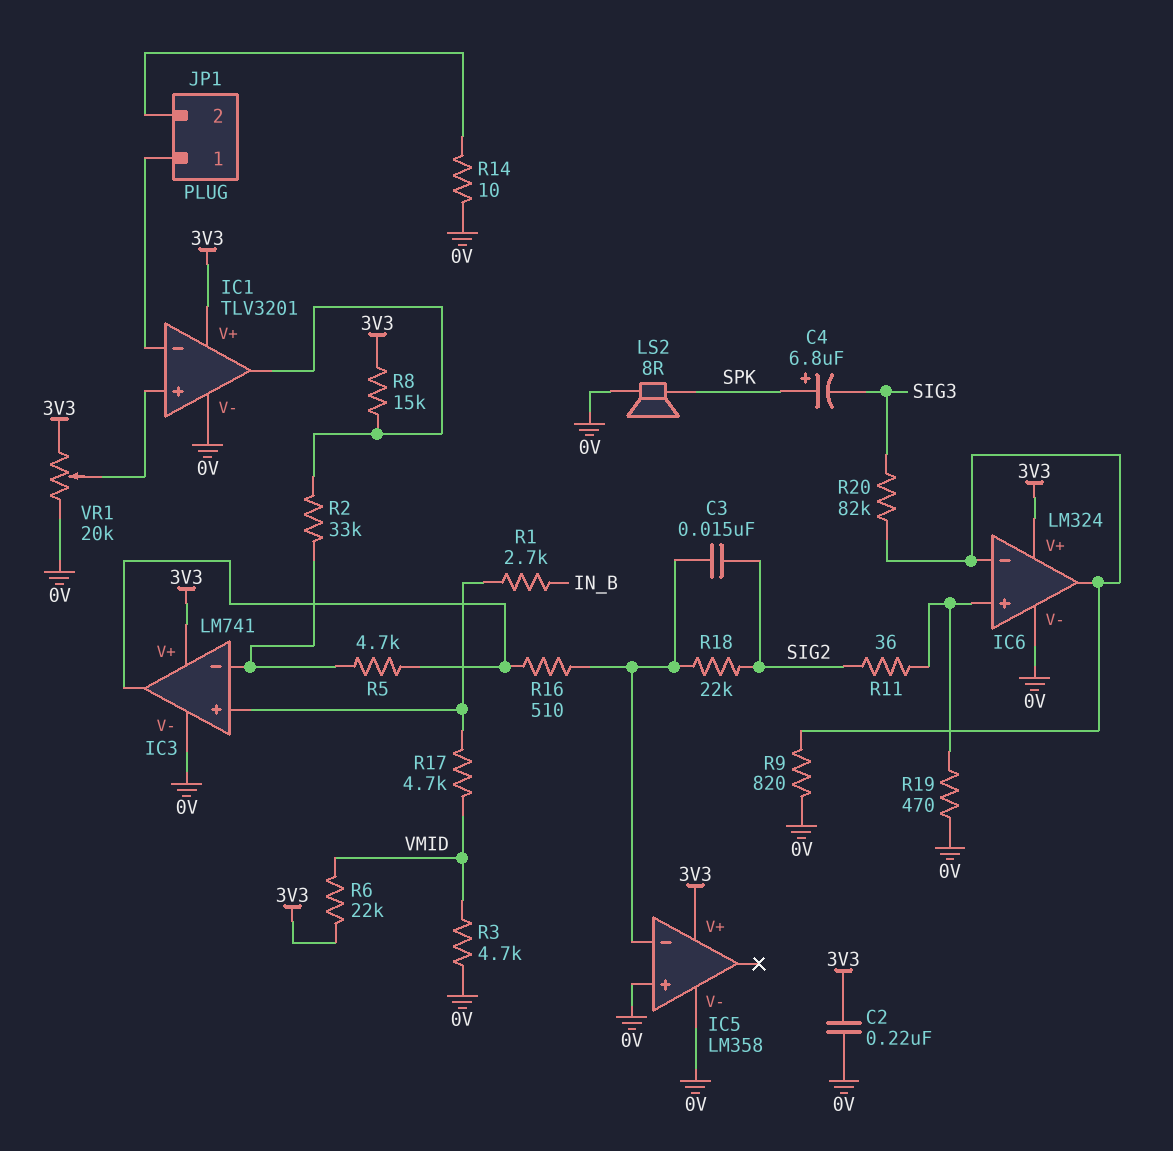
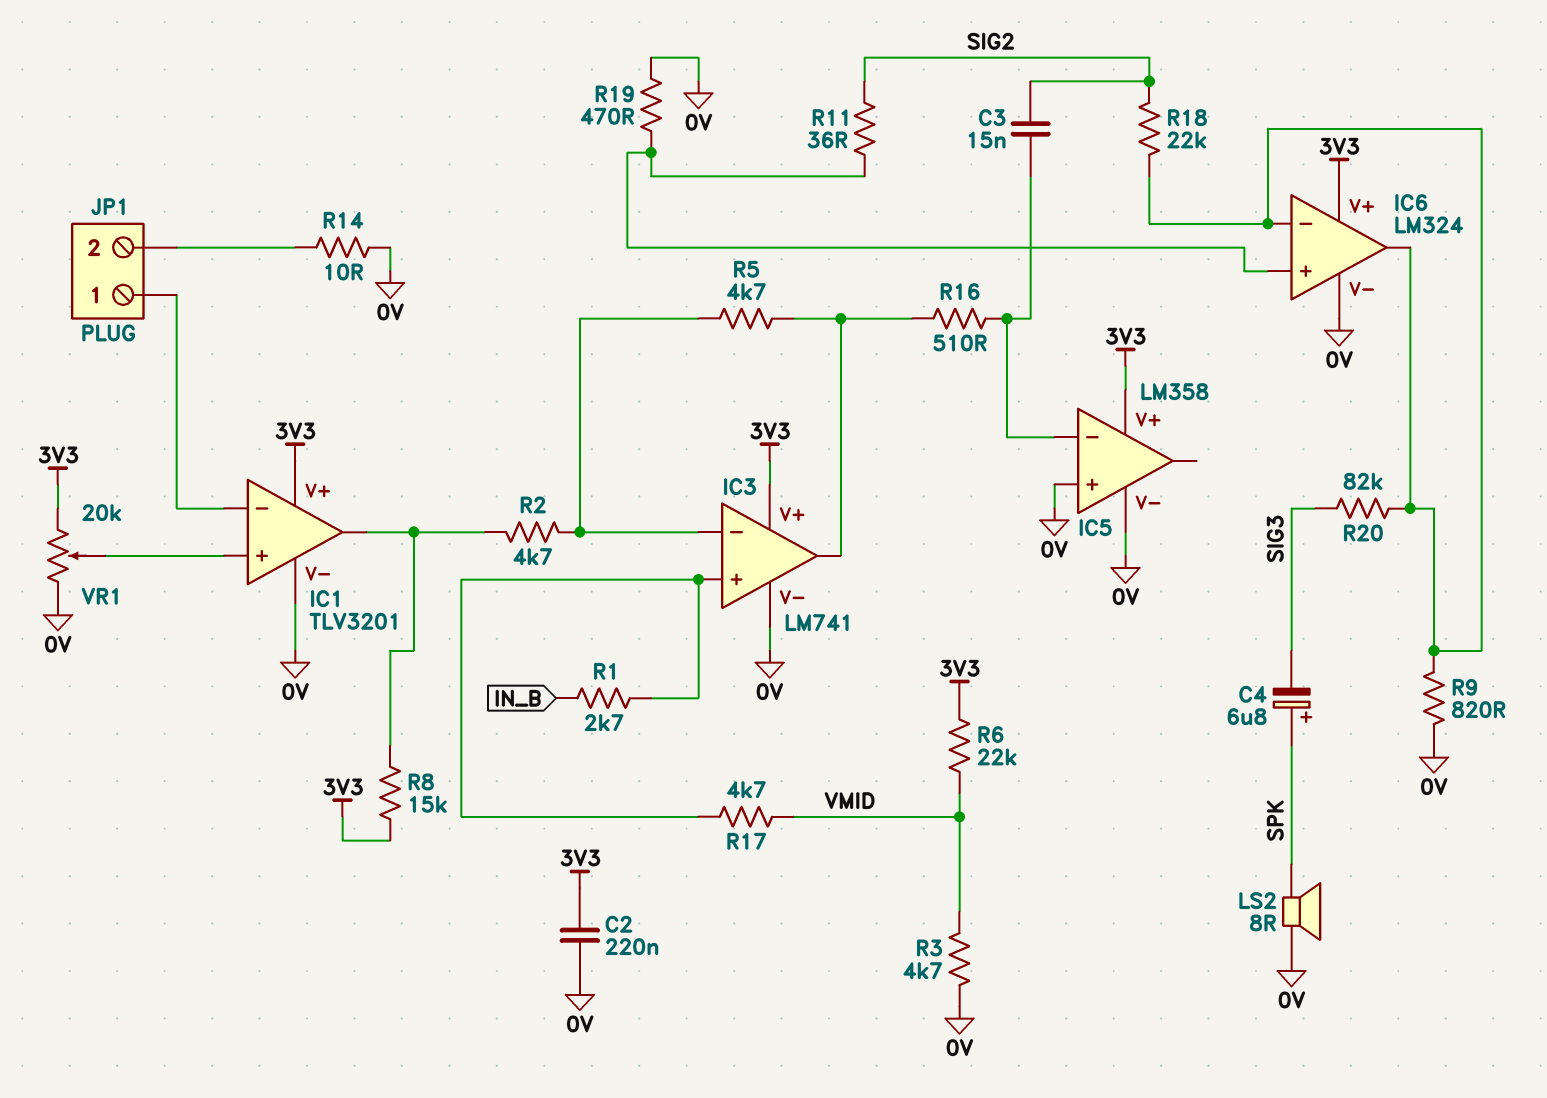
R2: 33k (IC1/out, IC3/in-) -> 4.7k (IC1/out, IC3/in-)
R18: 22k (IC5/in-, SIG2) -> 22k (IC6/in-, SIG2)

